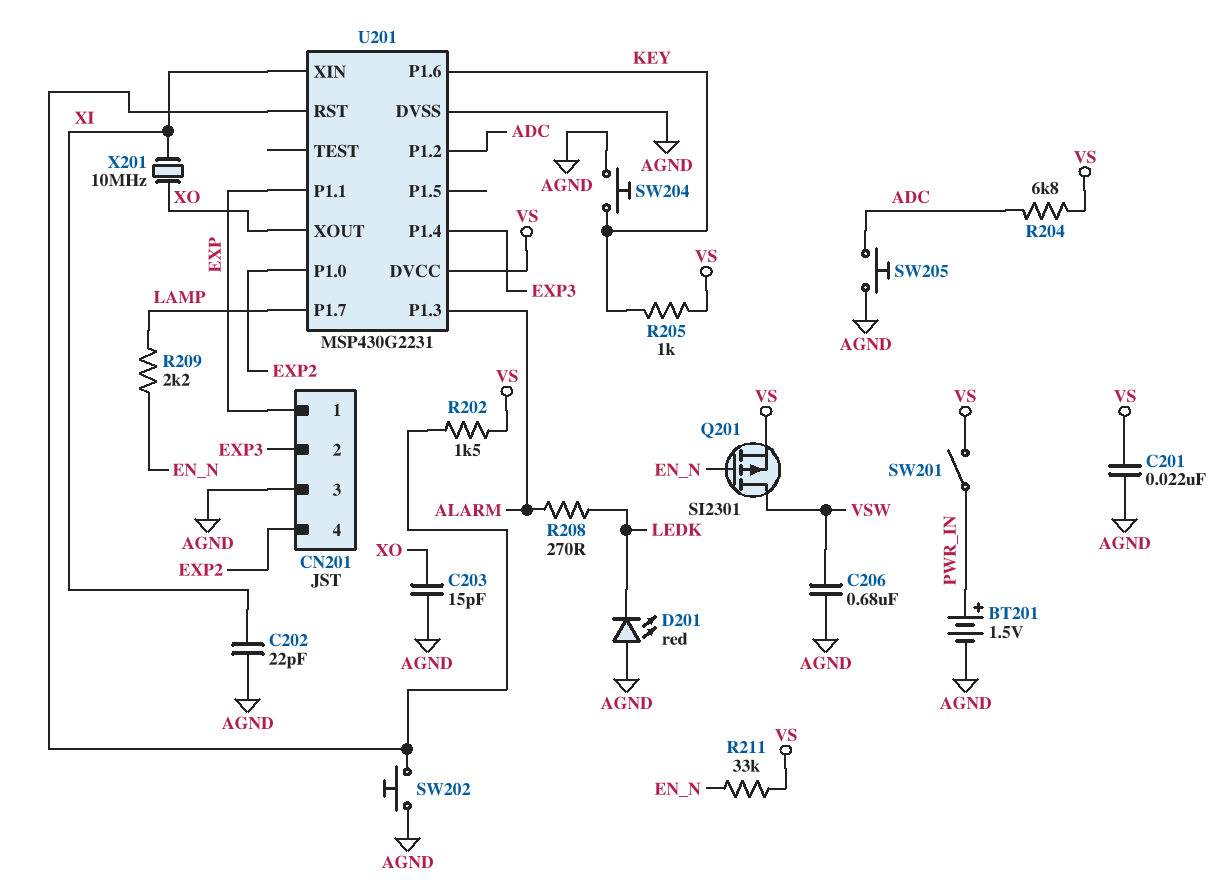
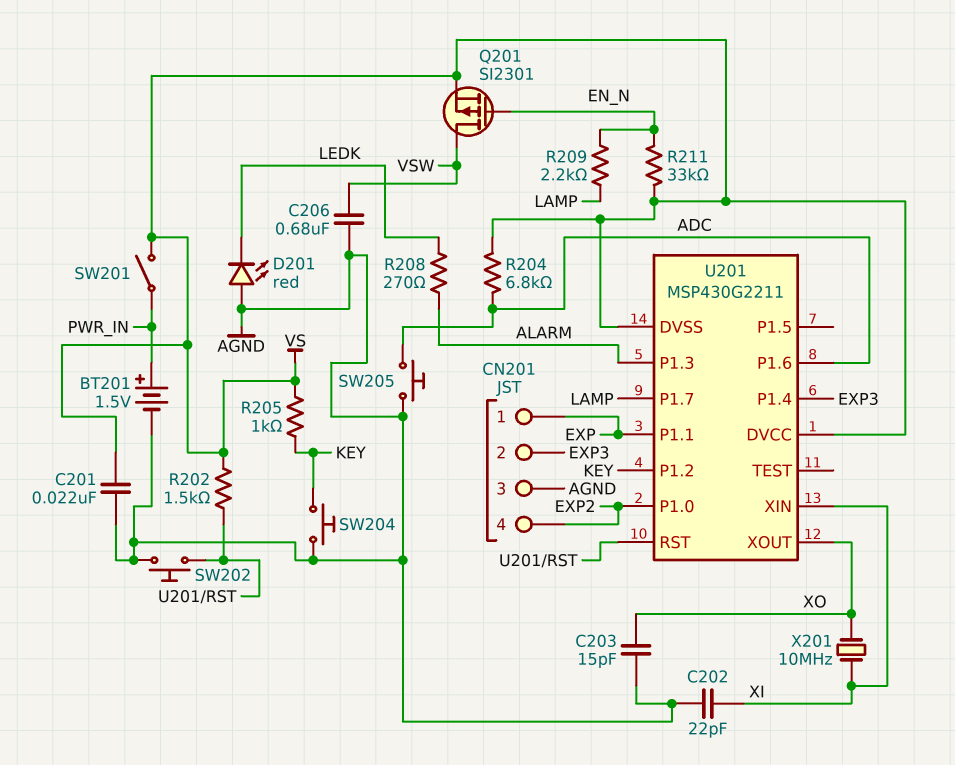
U201: MSP430G2231 -> MSP430G2211
U201 pin DVSS: AGND -> VS
U201 pin P1.2: ADC -> KEY
U201 pin P1.6: KEY -> ADC

